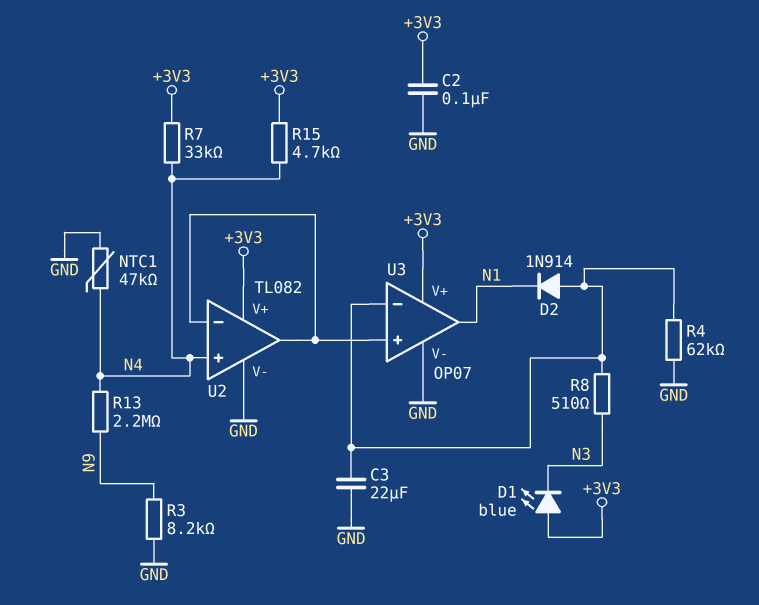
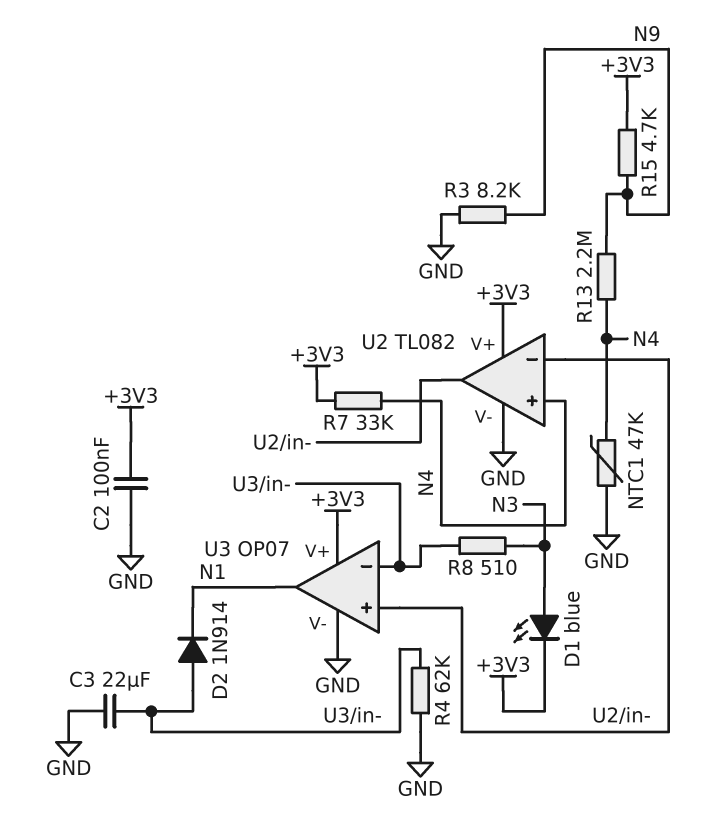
D1: LED blue (A +3V3, K N3) -> LED blue (A N3, K +3V3)
R15: 4.7k (+3V3, N4) -> 4.7k (+3V3, N9)

